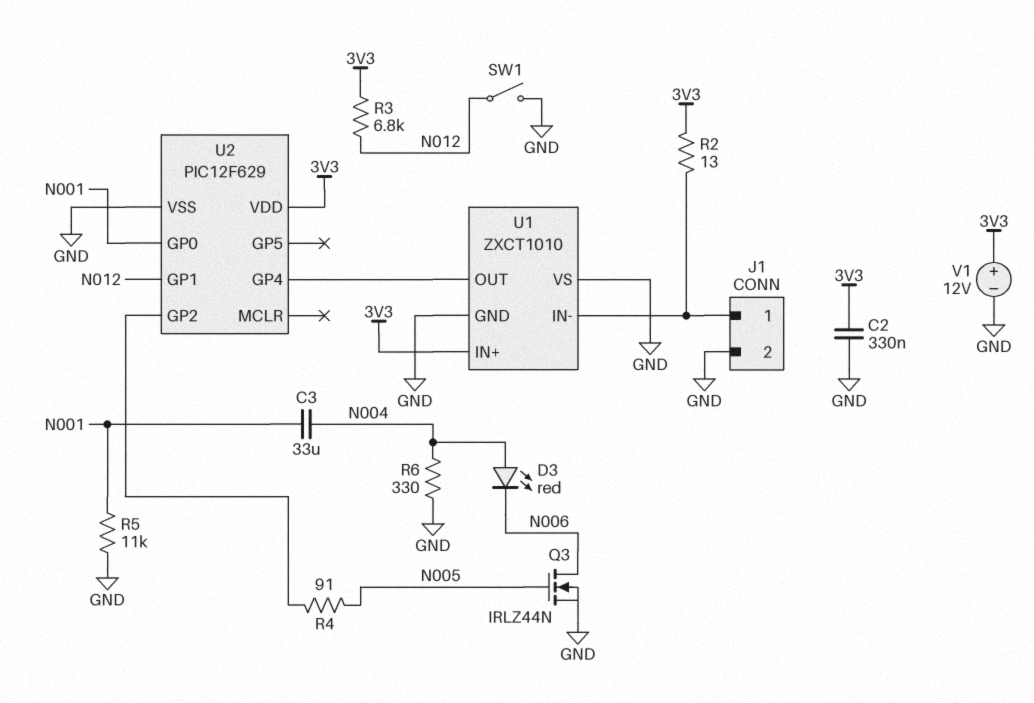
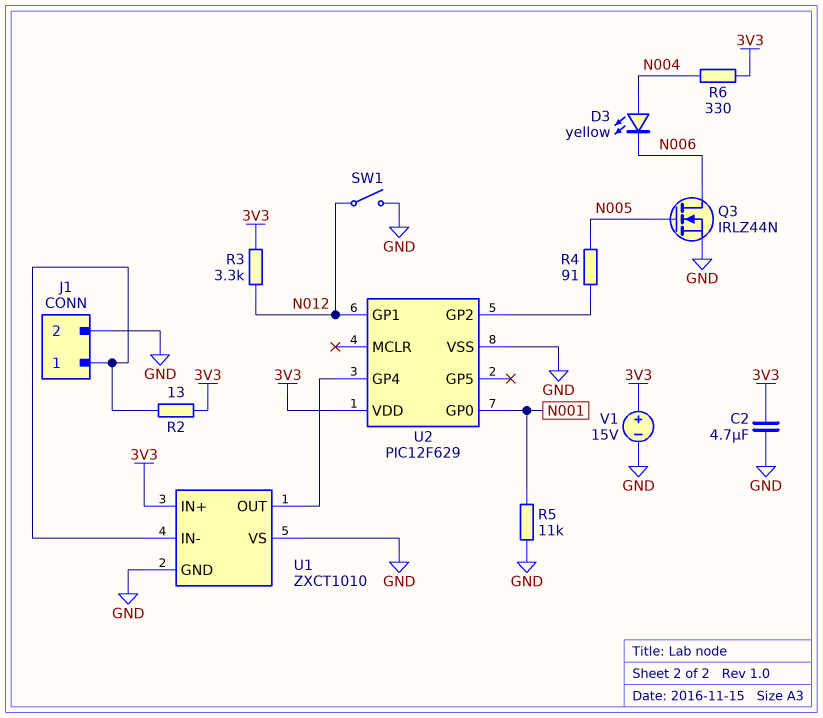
C2: 330nF (3V3, GND) -> 4.7uF (3V3, GND)
C3: 33uF (N001, N004) -> none
D3: LED red (A N004, K N006) -> LED yellow (A N004, K N006)
R3: 6.8k (3V3, N012) -> 3.3k (3V3, N012)
R6: 330 (GND, N004) -> 330 (3V3, N004)
V1: 12V (plus 3V3, minus GND) -> 15V (plus 3V3, minus GND)

